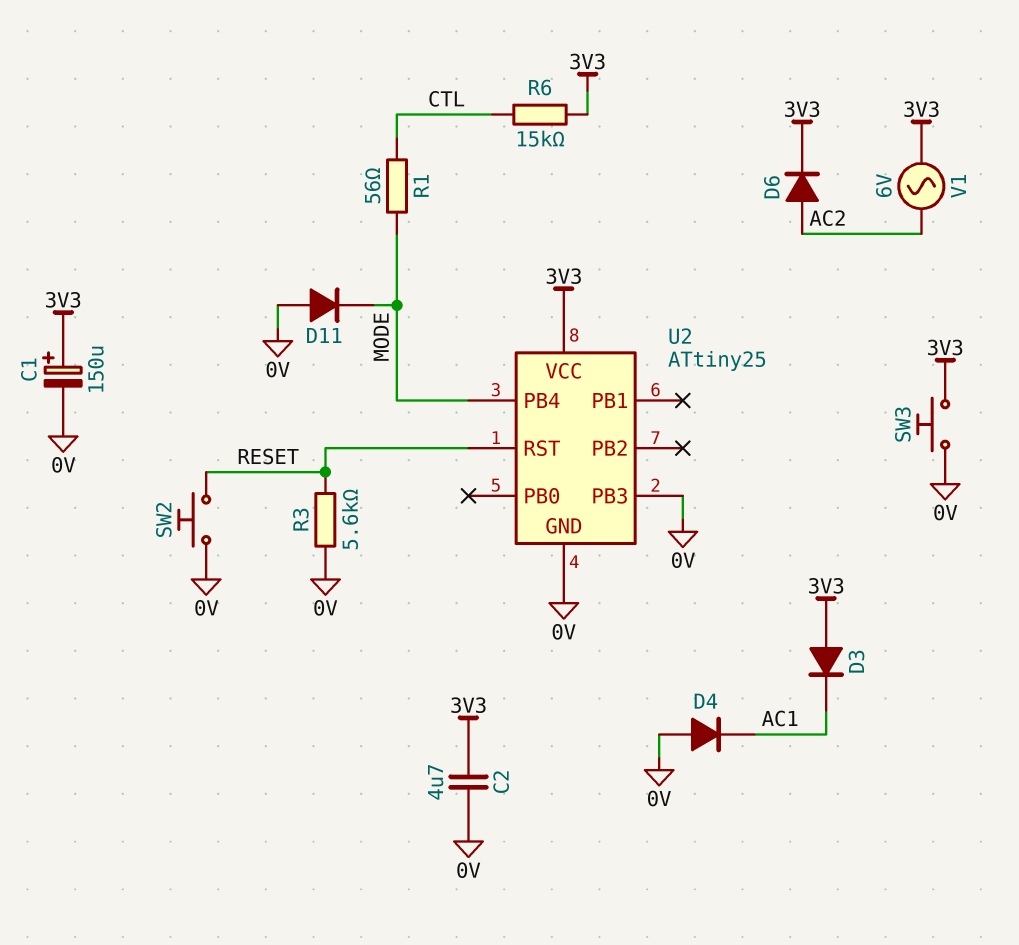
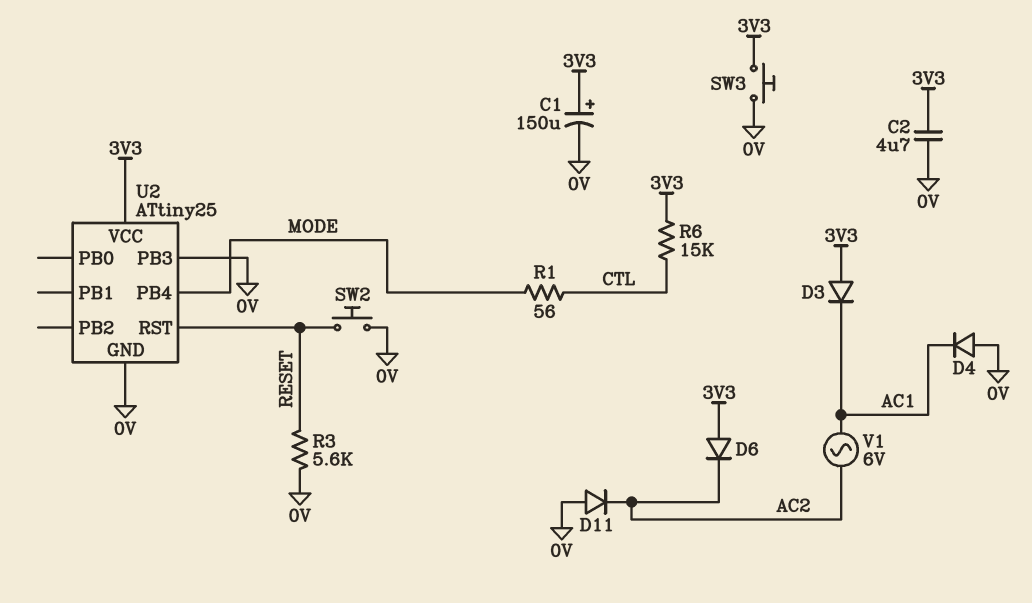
D6: diode (A AC2, K 3V3) -> diode (A 3V3, K AC2)
D11: diode (A 0V, K MODE) -> diode (A 0V, K AC2)
V1: AC 6V (3V3, AC2) -> AC 6V (AC1, AC2)

